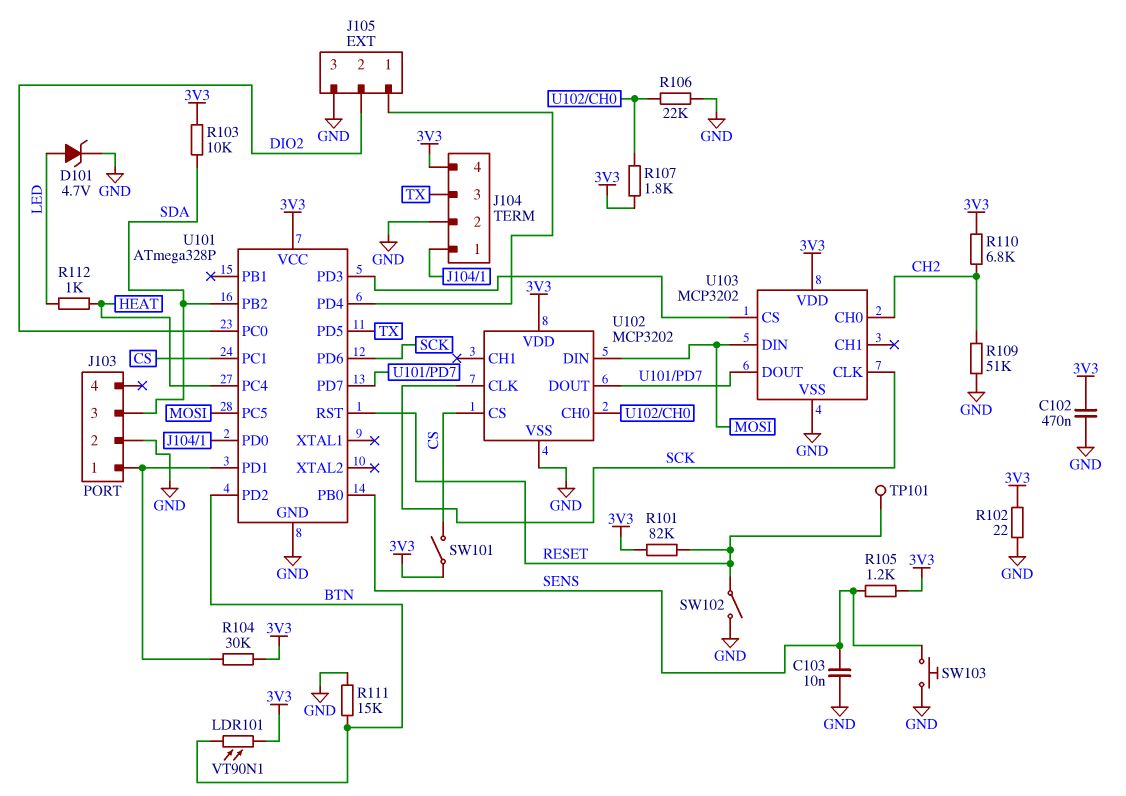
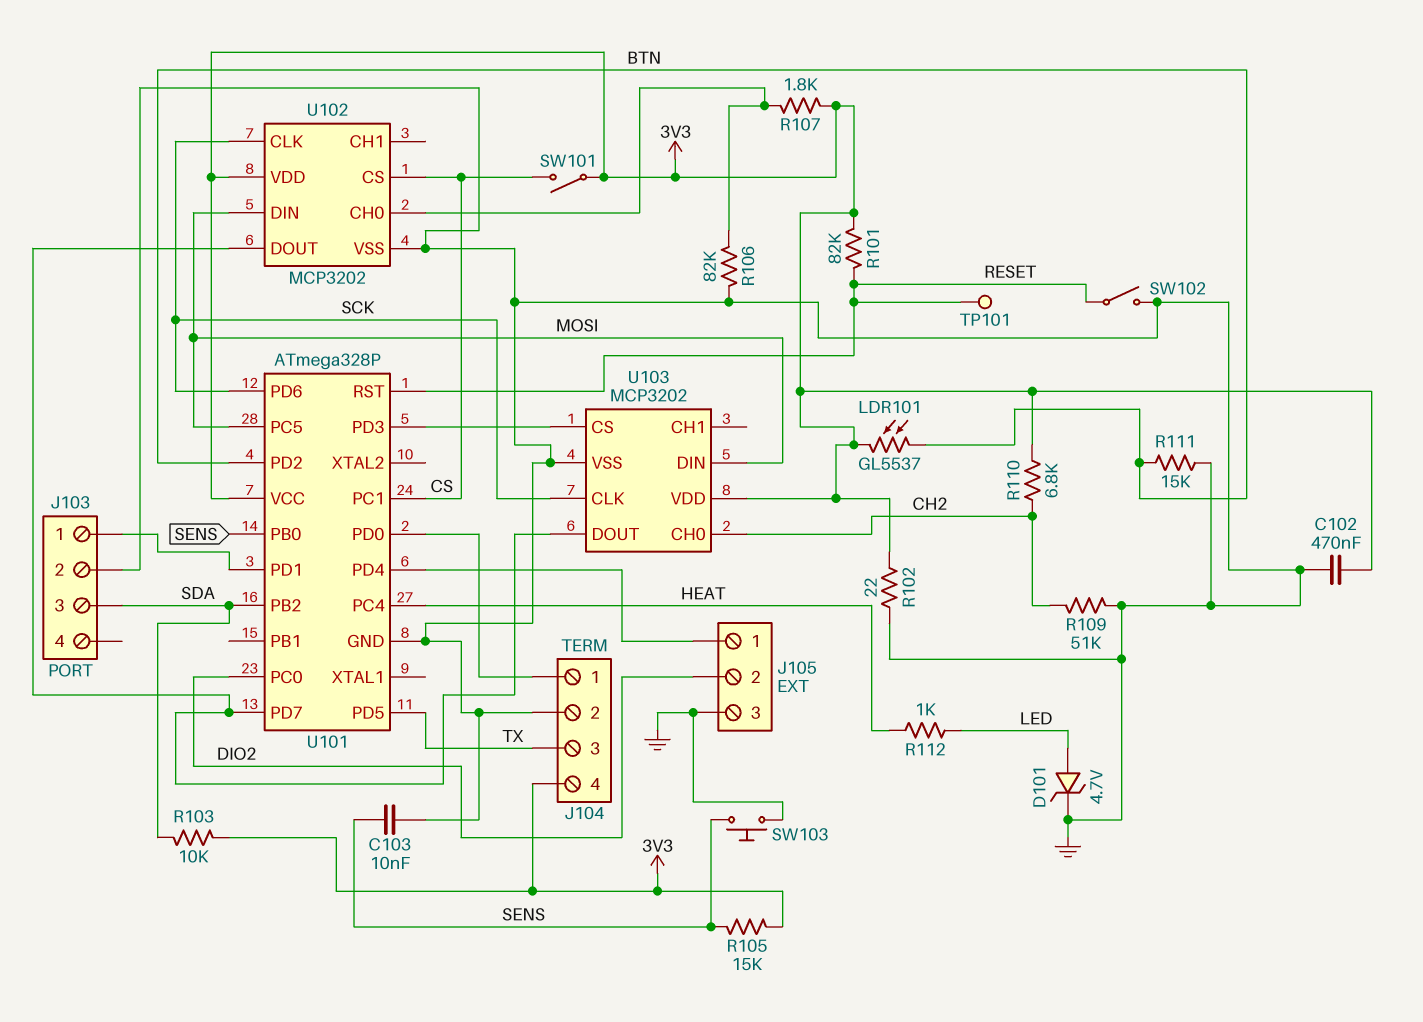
LDR101: VT90N1 (3V3, BTN) -> GL5537 (3V3, BTN)
R104: 30k (3V3, J103/1) -> none
R105: 1.2k (3V3, SENS) -> 15k (3V3, SENS)
R106: 22k (GND, U102/CH0) -> 82k (GND, U102/CH0)

